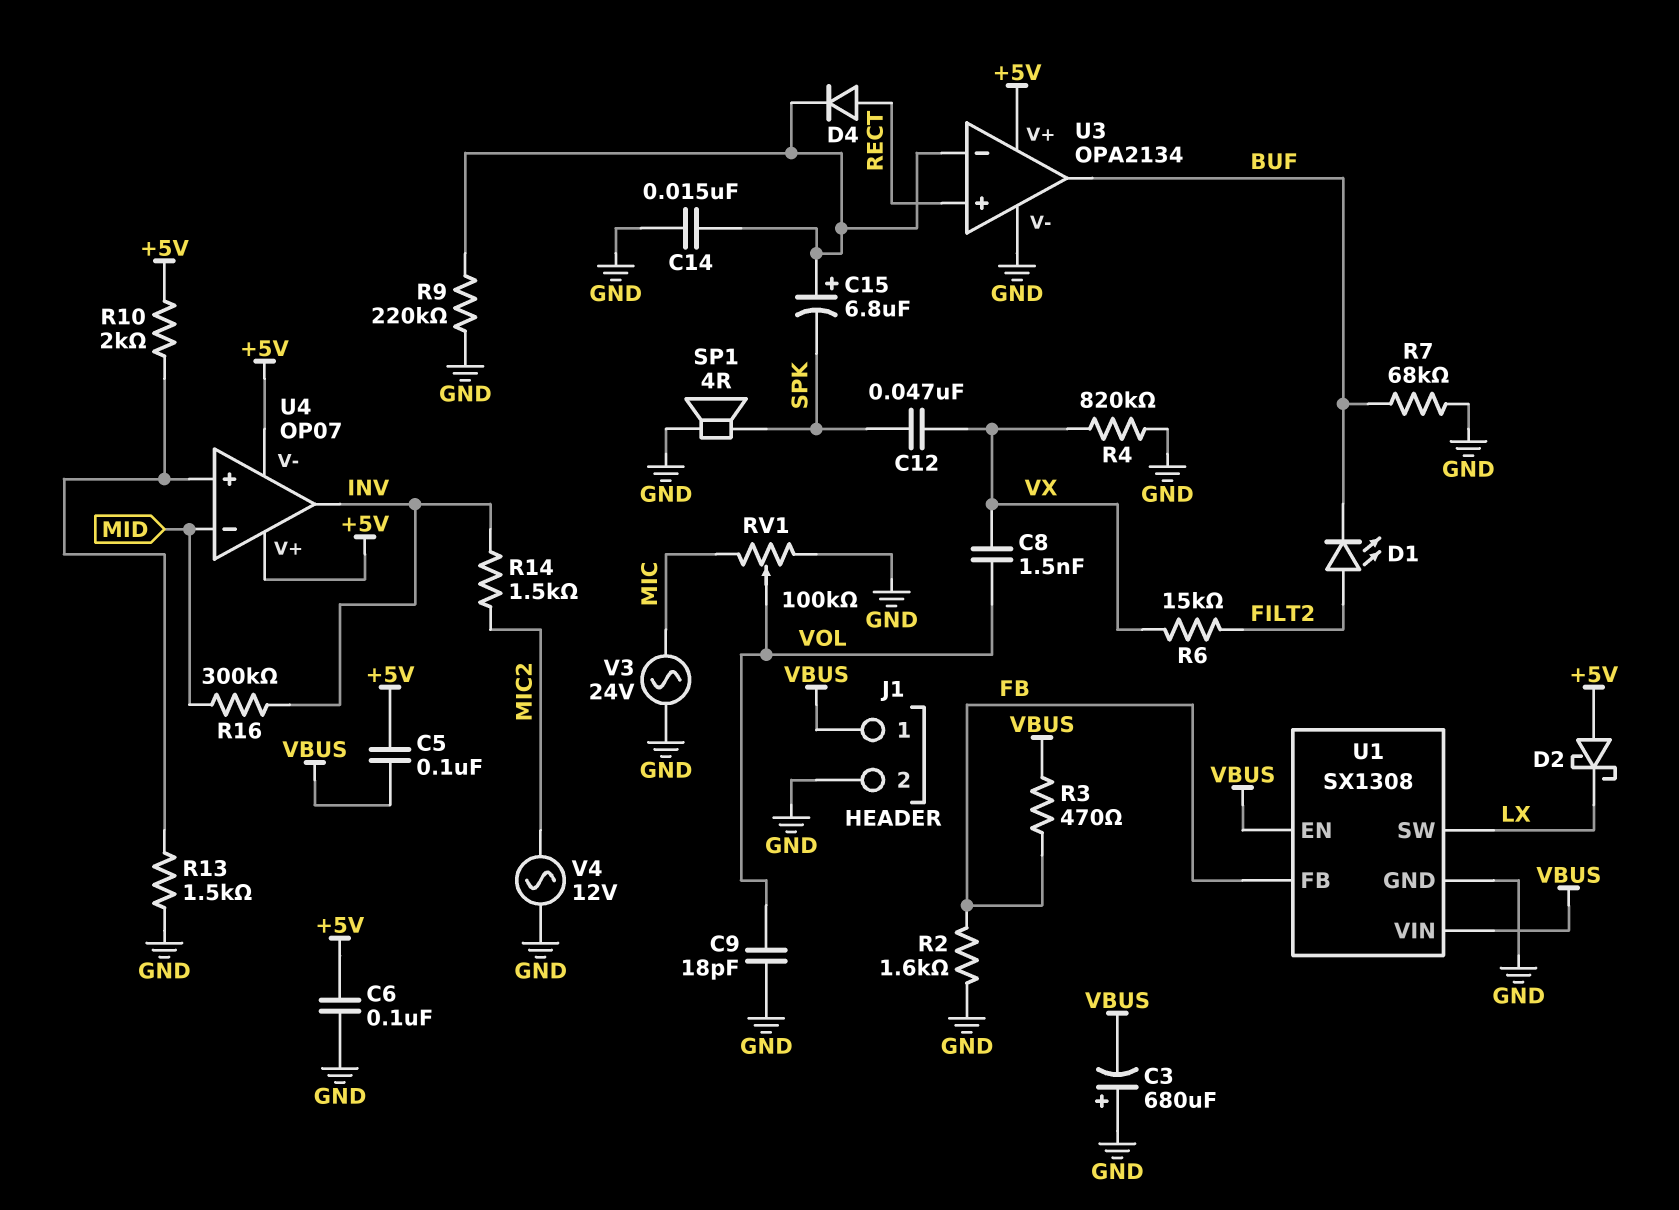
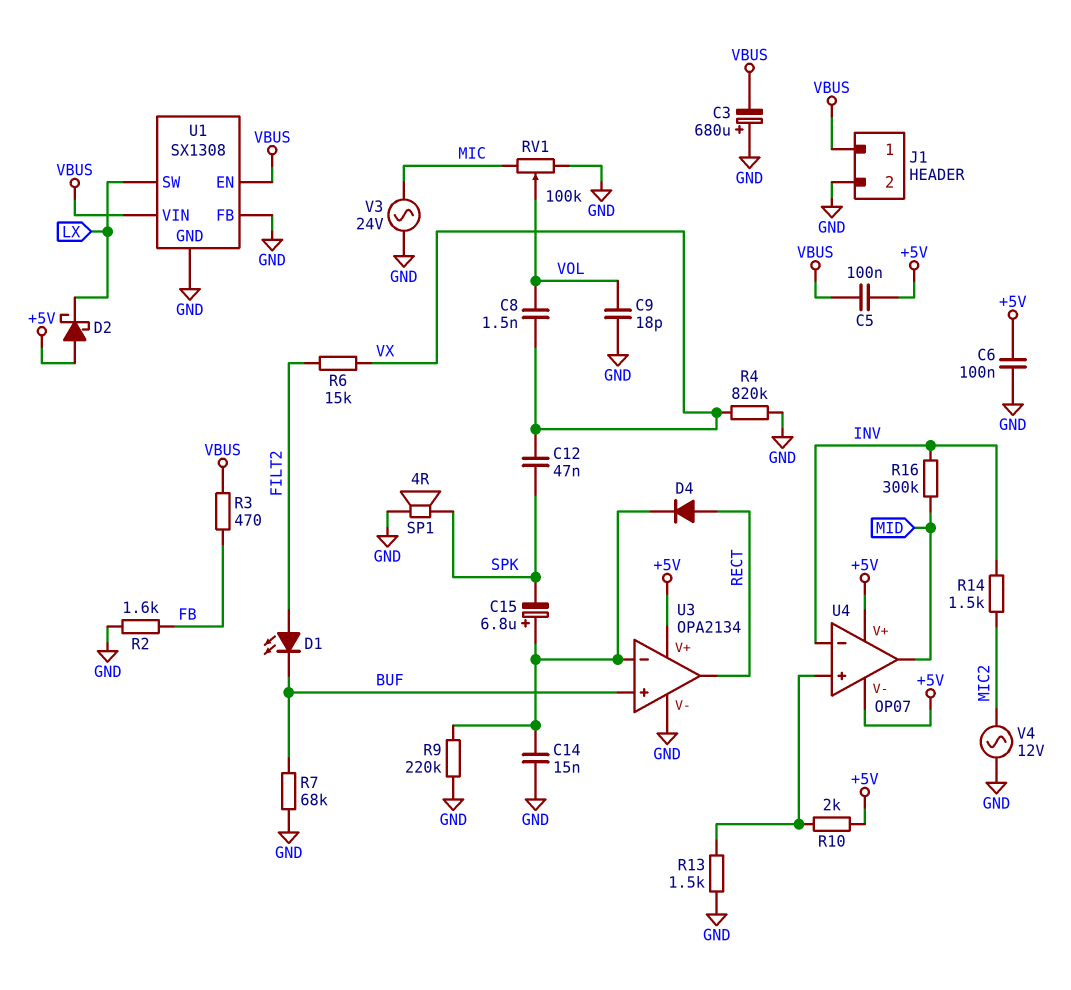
U1 pin FB: FB -> GND
U3 pin in+: RECT -> BUF
U3 pin out: BUF -> RECT
U4 pin in-: MID -> INV
U4 pin out: INV -> MID

